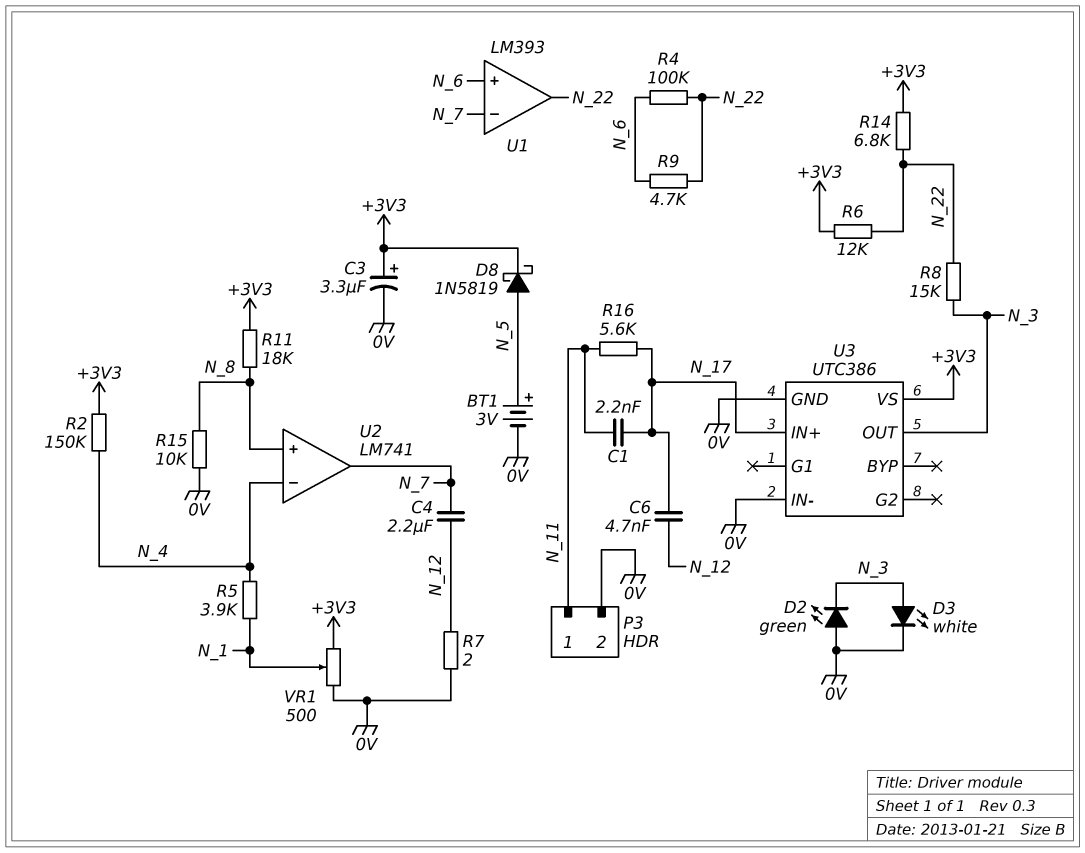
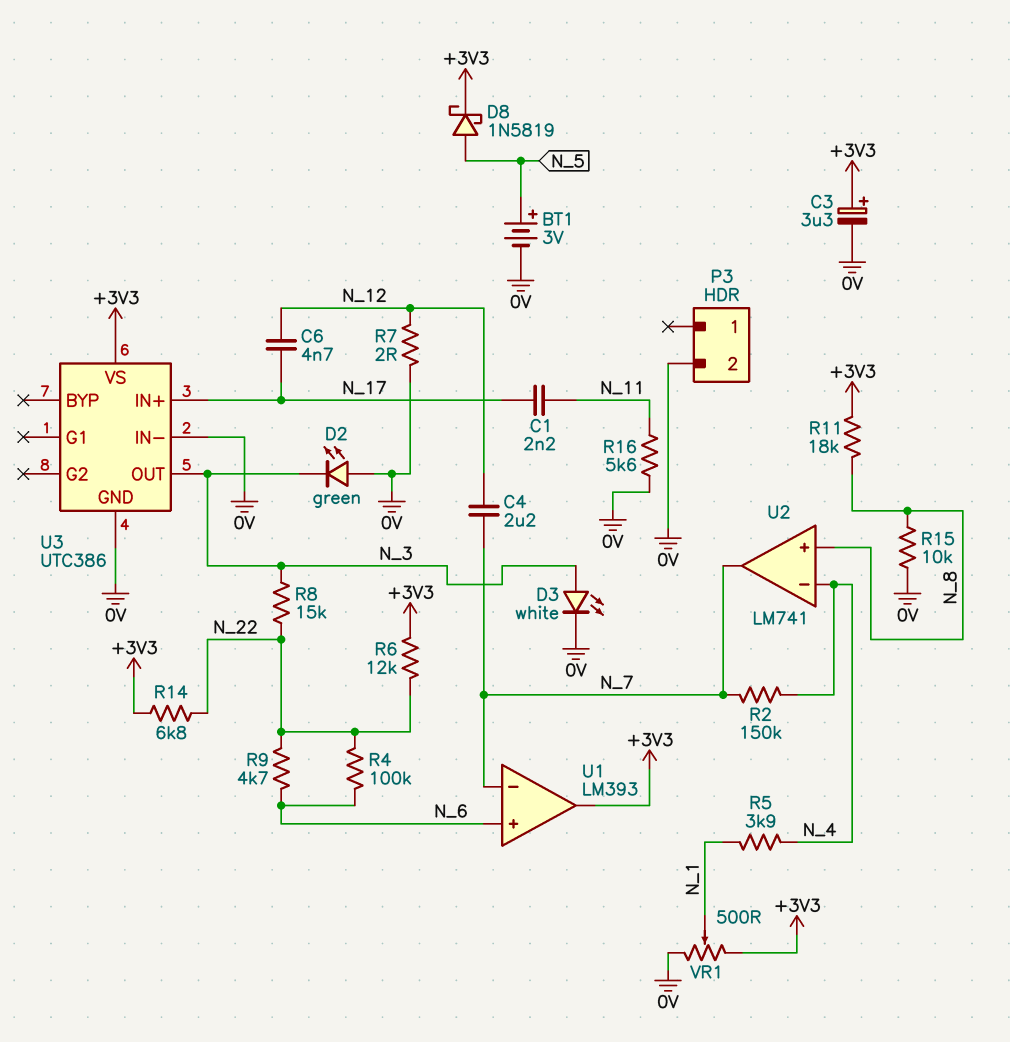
P3 pin 1: N_11 -> none
R2: 150k (+3V3, N_4) -> 150k (N_4, N_7)
R16: 5.6k (N_11, N_17) -> 5.6k (0V, N_11)
U1 pin out: N_22 -> +3V3

